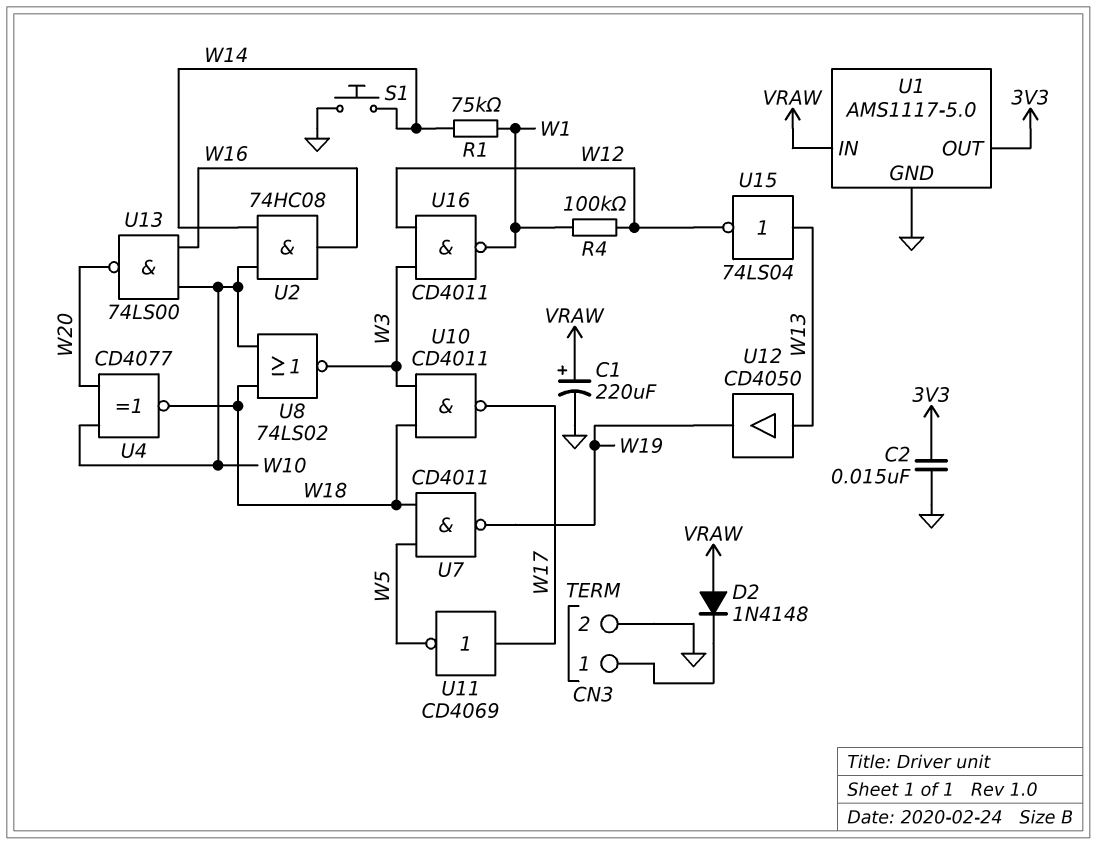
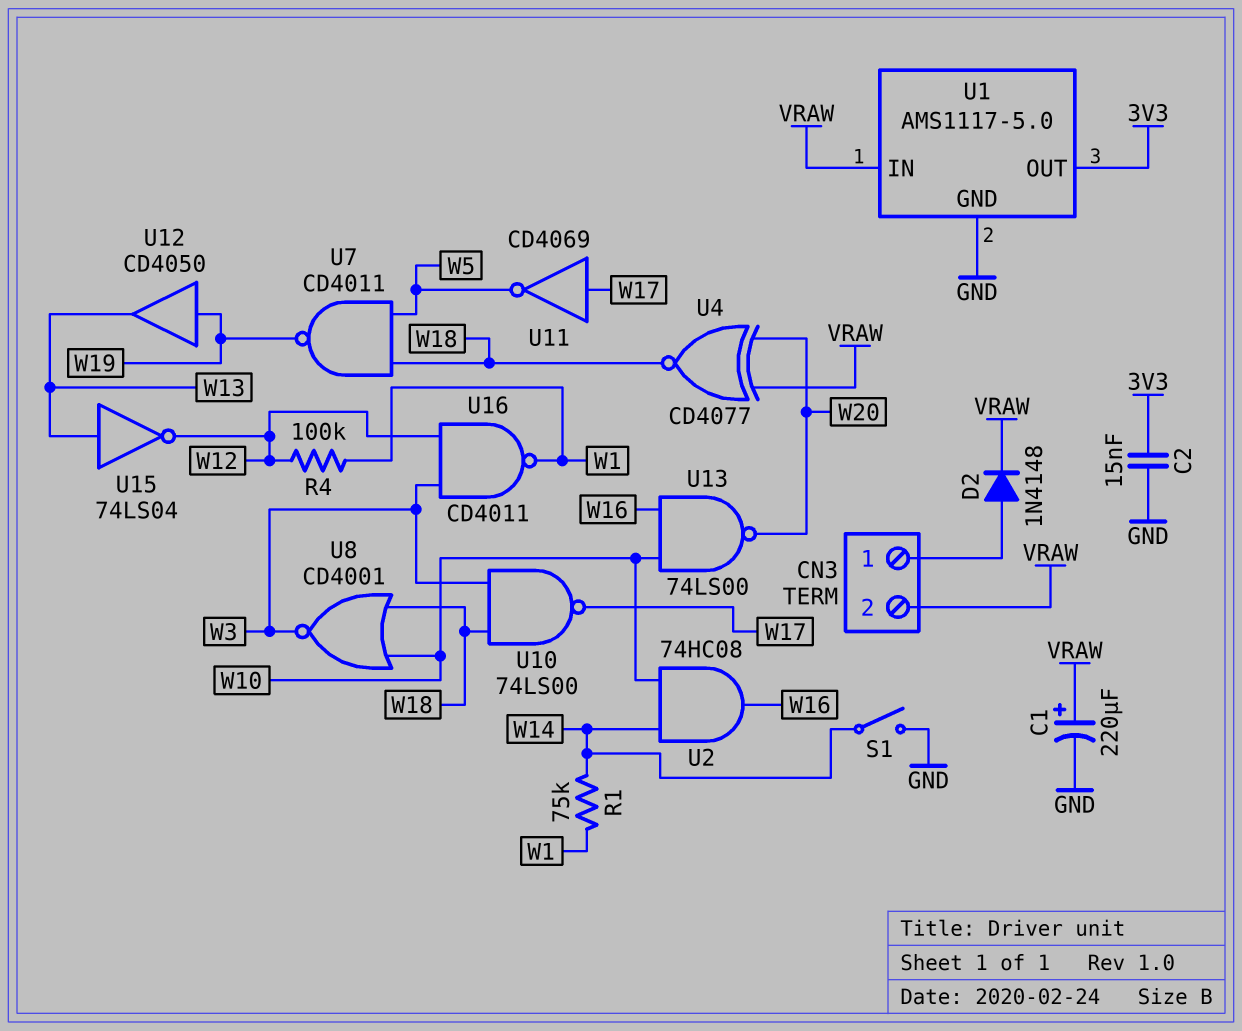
CN3 pin 2: GND -> VRAW
D2: diode 1N4148 (A VRAW, K CN3/1) -> diode 1N4148 (A CN3/1, K VRAW)
S1: button (GND, W14) -> switch (GND, W14)
U4: XNOR CD4077 (in W10, in W20, out W18) -> XNOR CD4077 (in VRAW, in W20, out W18)
U8: NOR 74LS02 (in W10, in W18, out W3) -> NOR CD4001 (in W10, in W18, out W3)
U10: NAND CD4011 (in W3, in W18, out W17) -> NAND 74LS00 (in W3, in W18, out W17)
U12: buffer CD4050 (in W13, out W19) -> buffer CD4050 (in W19, out W13)

